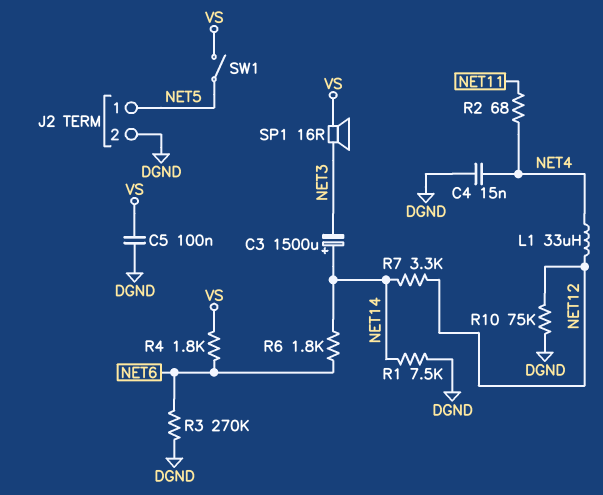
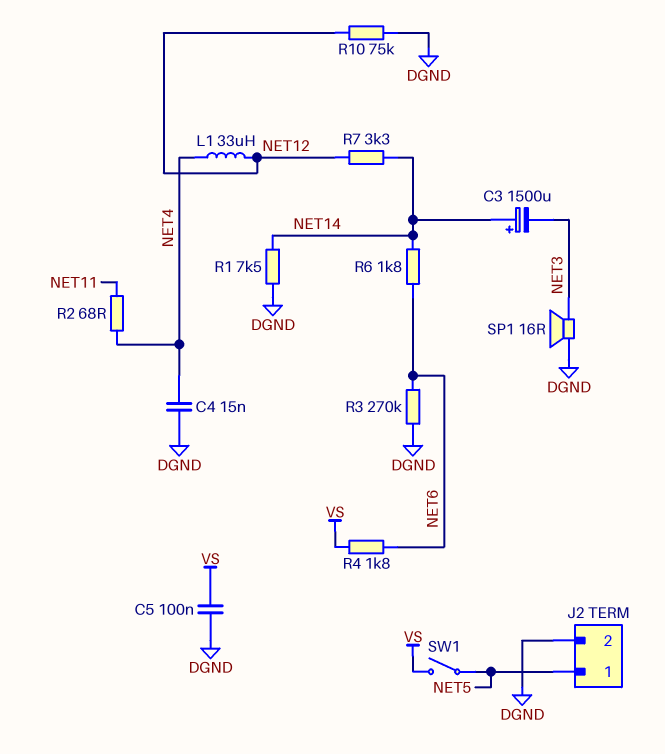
SP1: speaker 16R (NET3, VS) -> speaker 16R (DGND, NET3)

